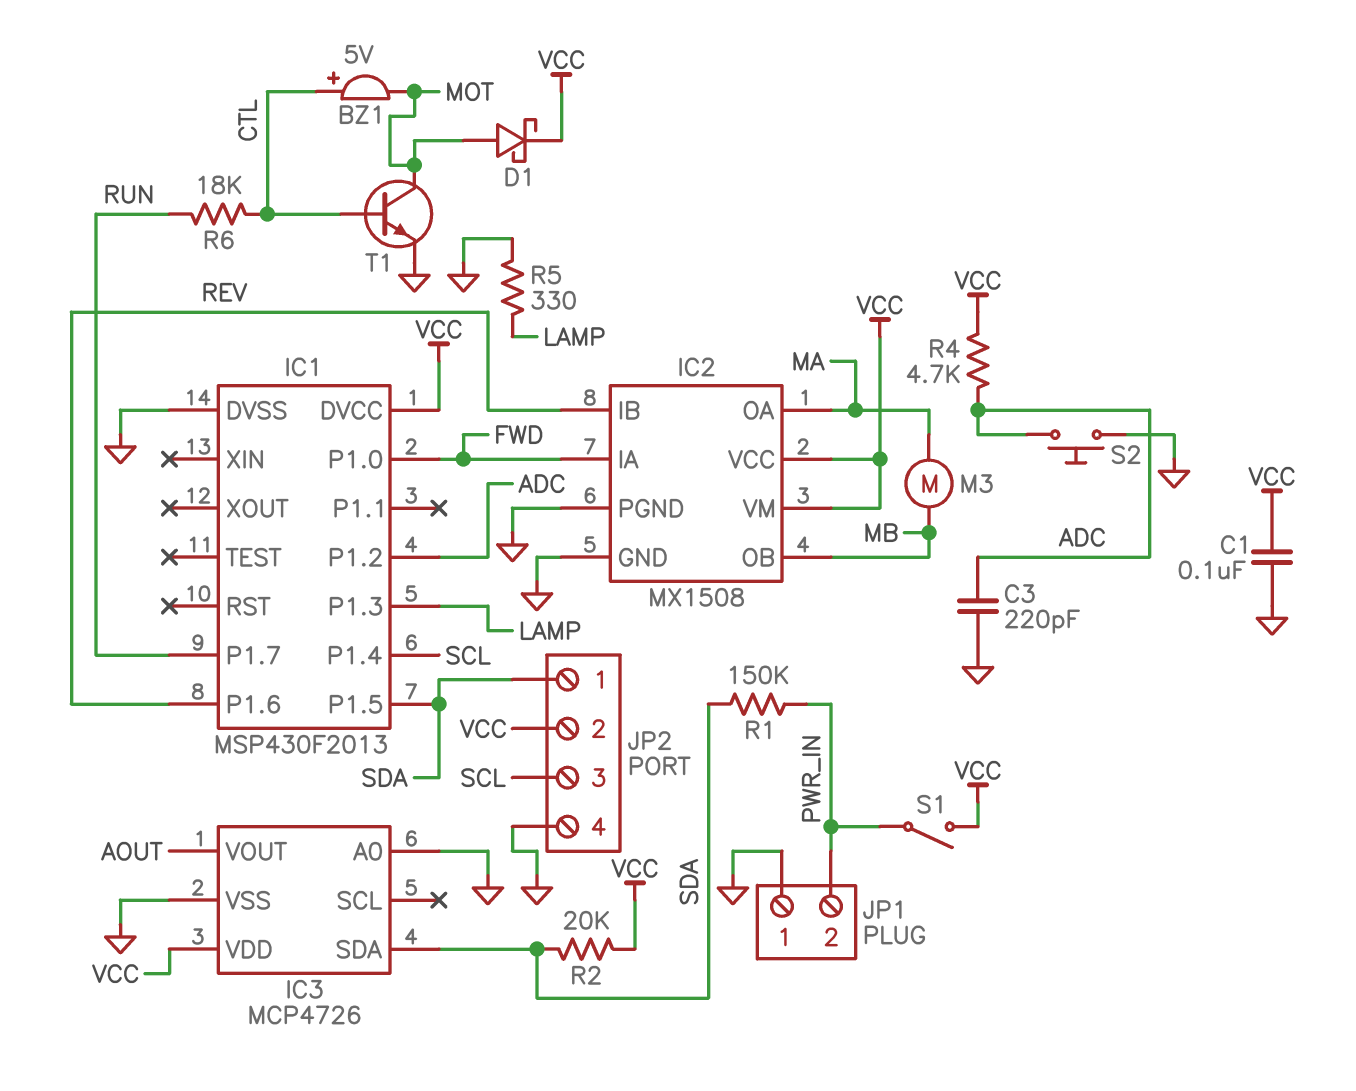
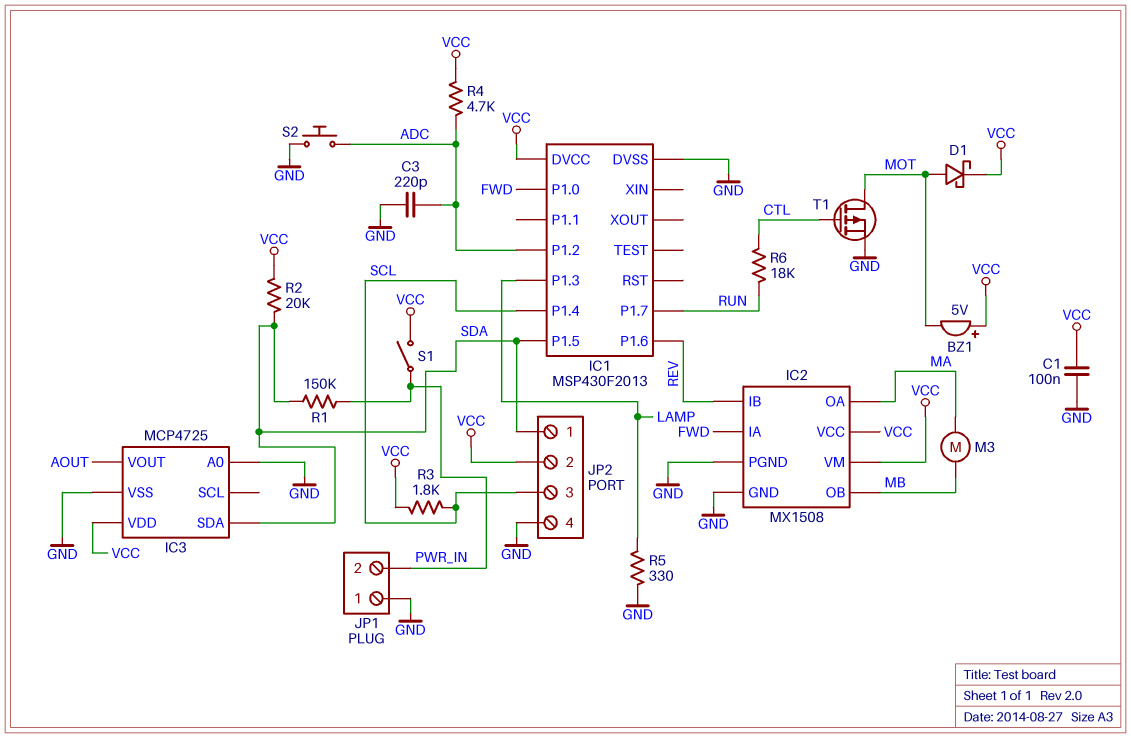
BZ1: buzzer 5V (plus CTL, minus MOT) -> buzzer 5V (plus VCC, minus MOT)
IC3: MCP4726 -> MCP4725
R3: none -> 1.8k (SCL, VCC)
T1: NPN (B CTL, C MOT, E GND) -> PMOS (G CTL, D MOT, S GND)

